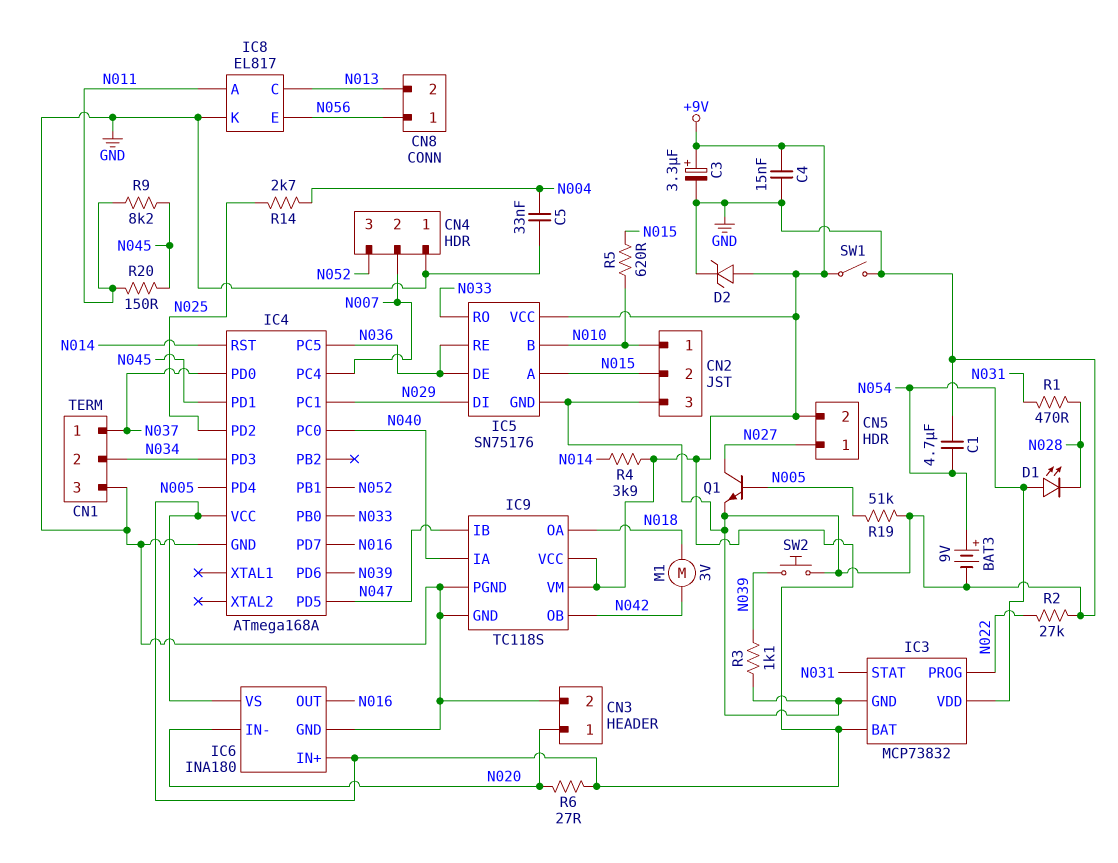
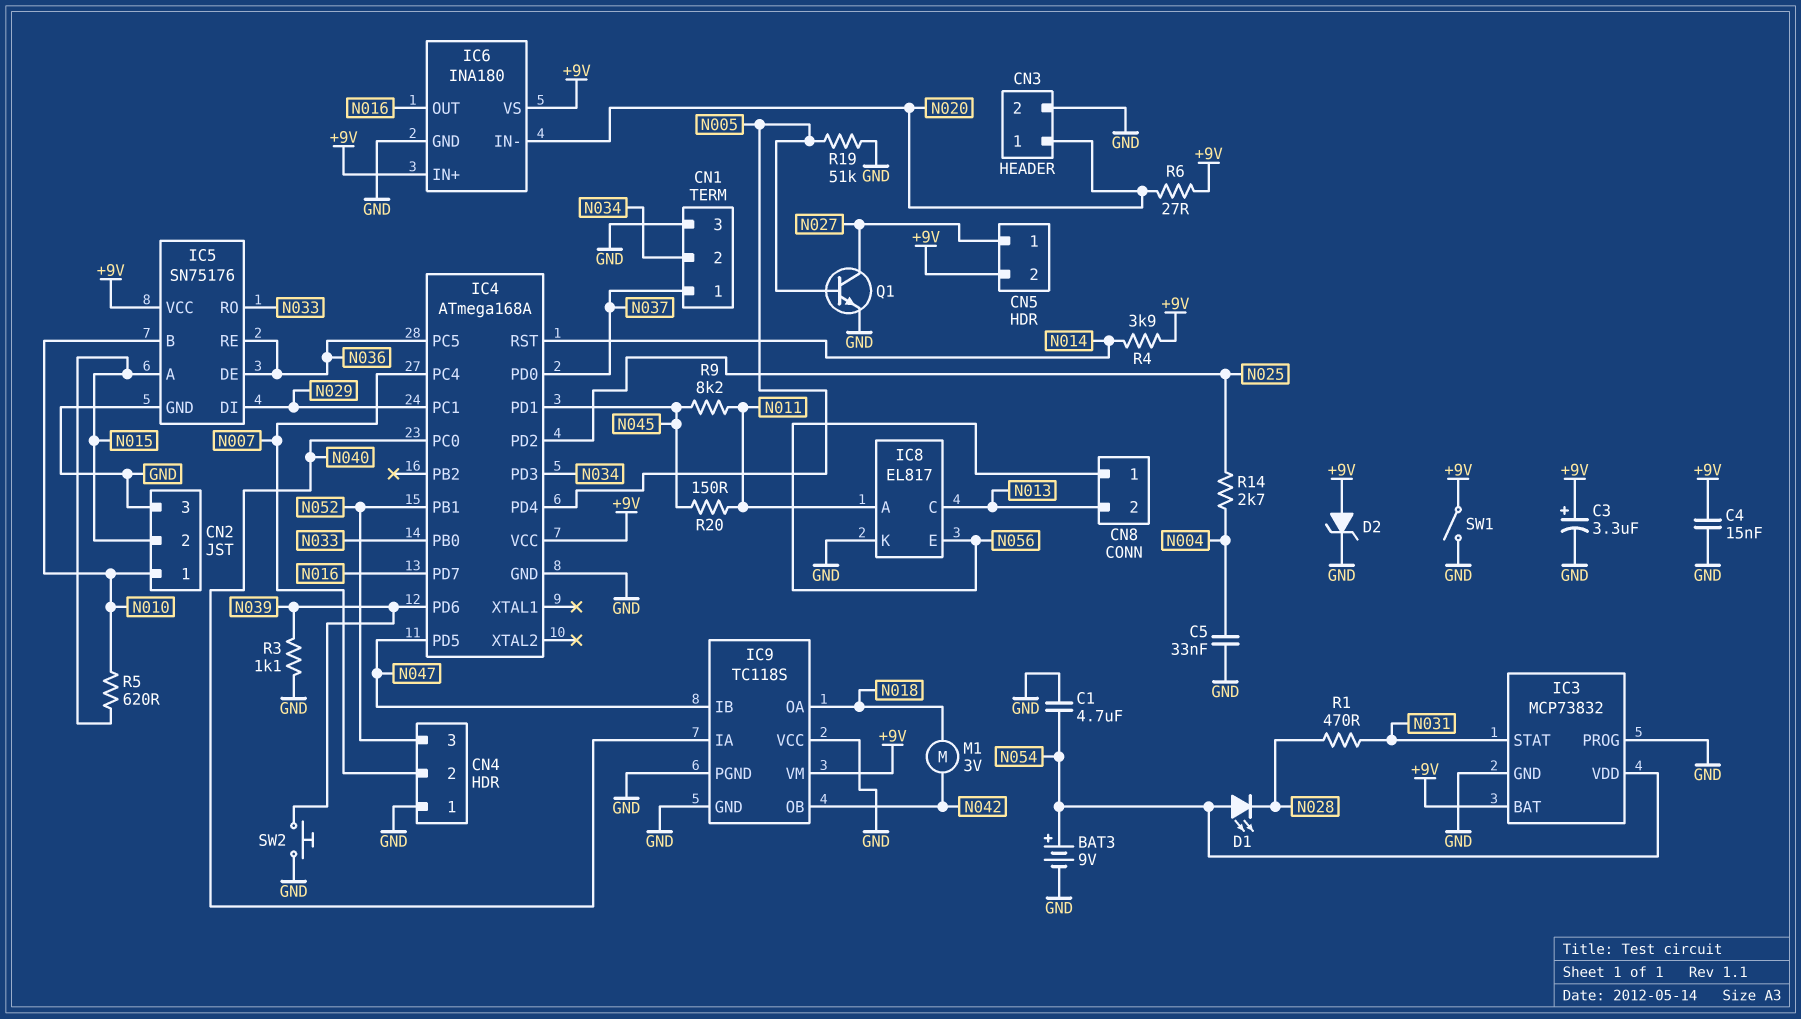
IC3 pin PROG: N022 -> GND
IC9 pin VCC: +9V -> GND
R2: 27k (GND, N022) -> none

